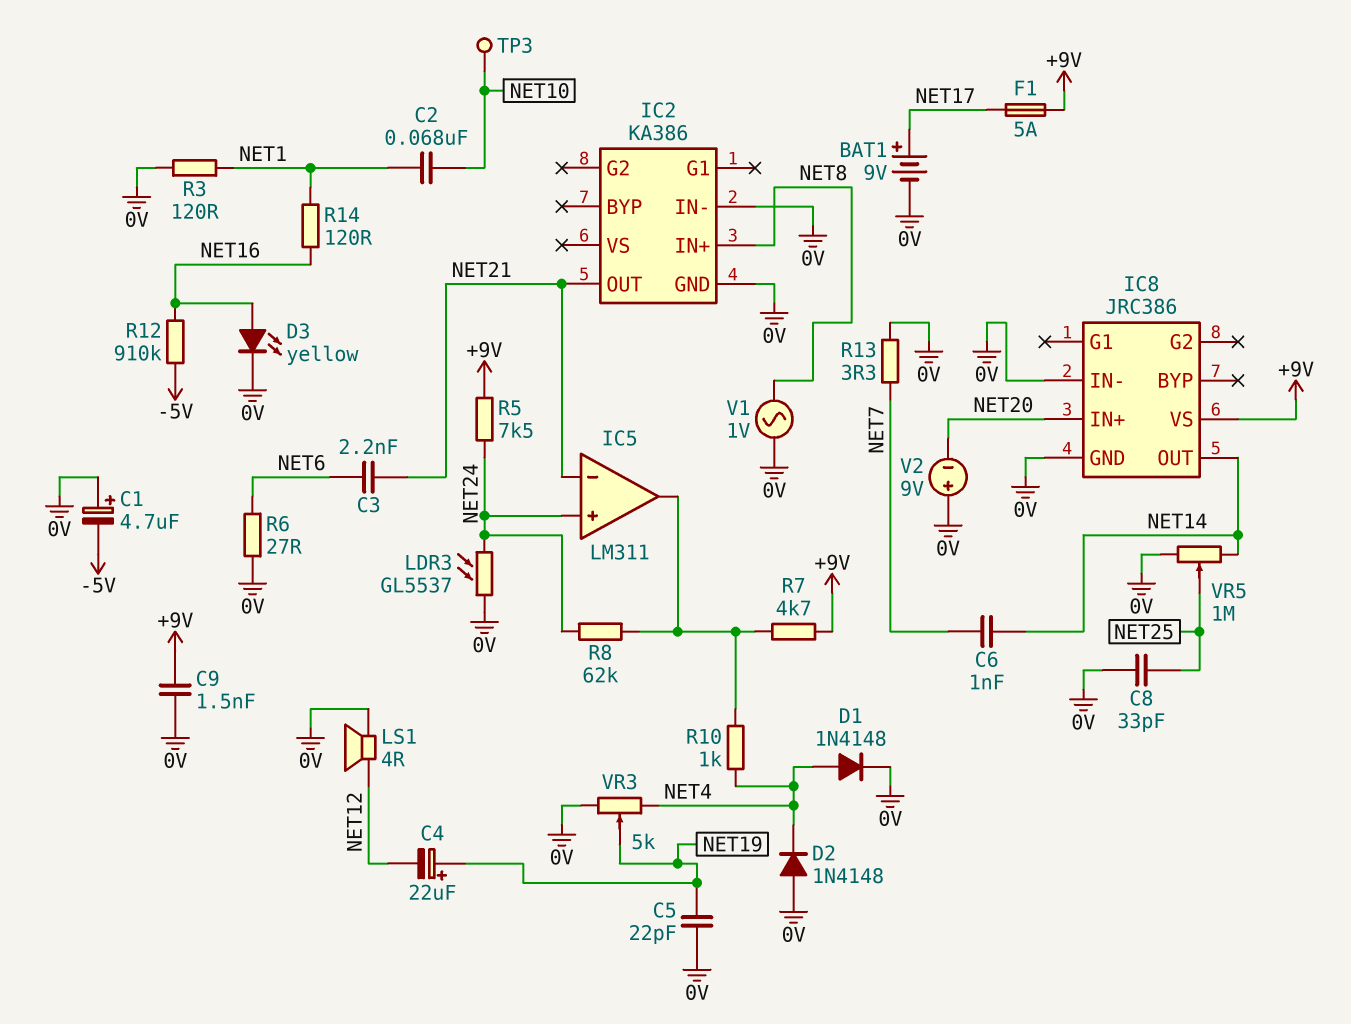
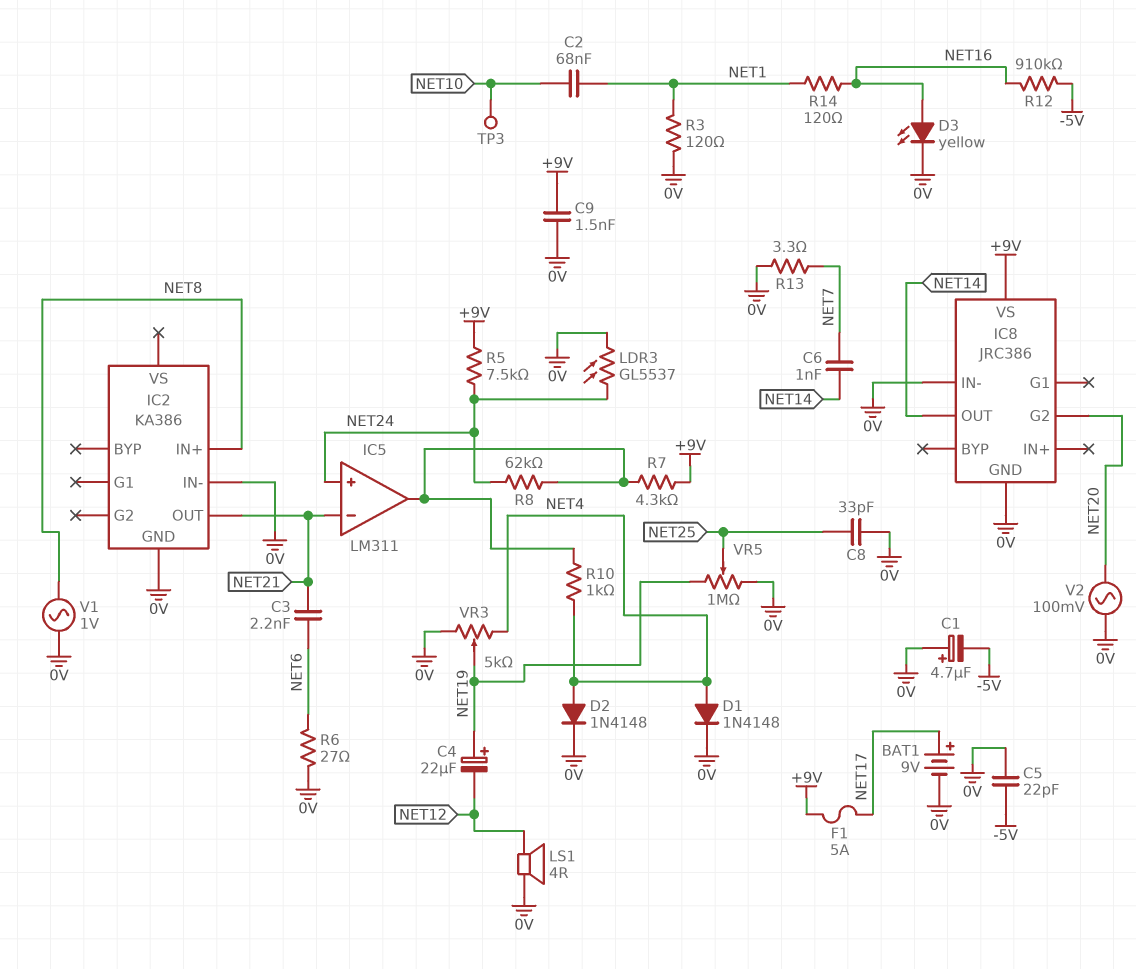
C5: 22pF (0V, NET19) -> 22pF (-5V, 0V)
D2: diode 1N4148 (A 0V, K NET4) -> diode 1N4148 (A NET4, K 0V)
IC8 pin G2: none -> NET20
IC8 pin IN+: NET20 -> none
R7: 4.7k (+9V, IC5/out) -> 4.3k (+9V, IC5/out)
V2: 9V (plus 0V, minus NET20) -> AC 100mV (0V, NET20)
VR5: 1M (0V, NET14, wiper NET25) -> 1M (0V, NET19, wiper NET25)

